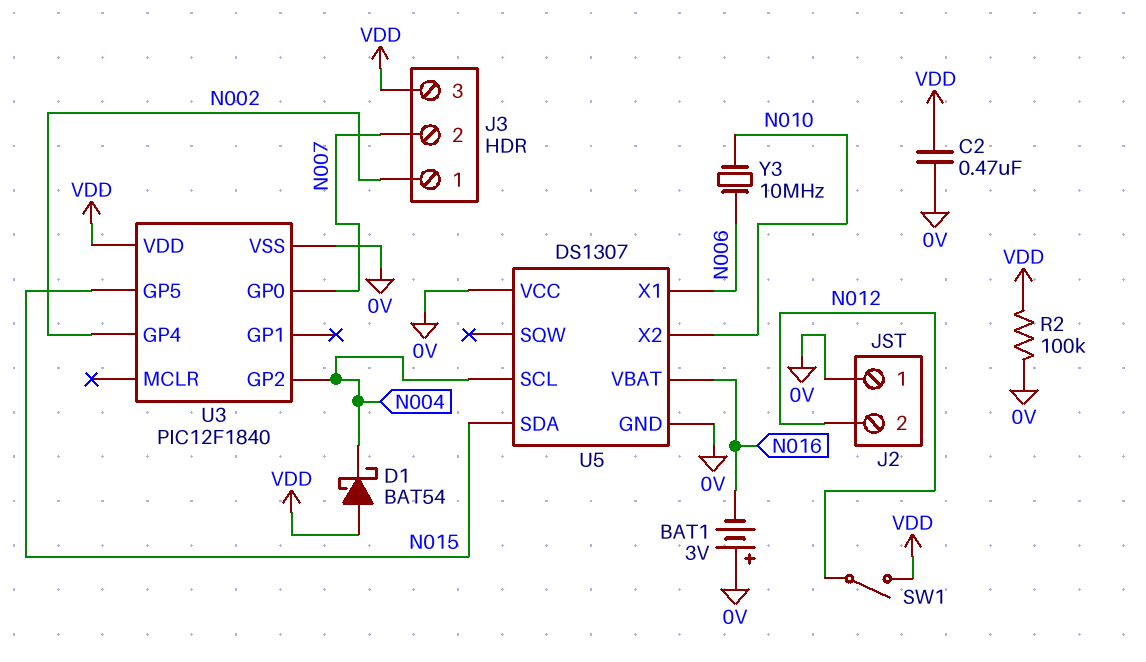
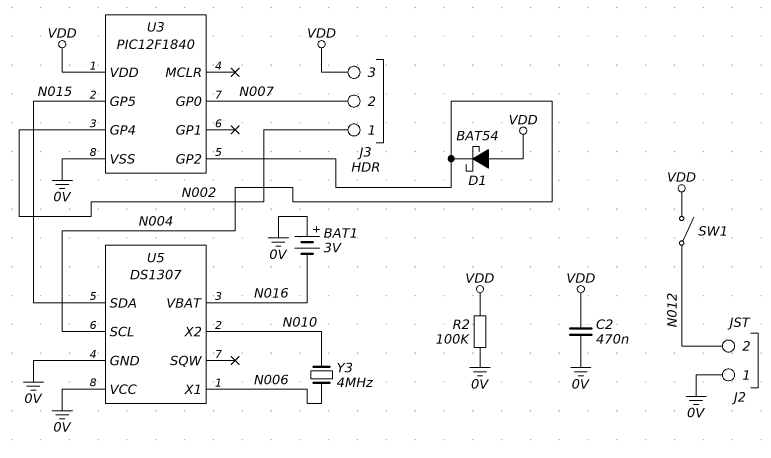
Y3: 10MHz (N006, N010) -> 4MHz (N006, N010)

